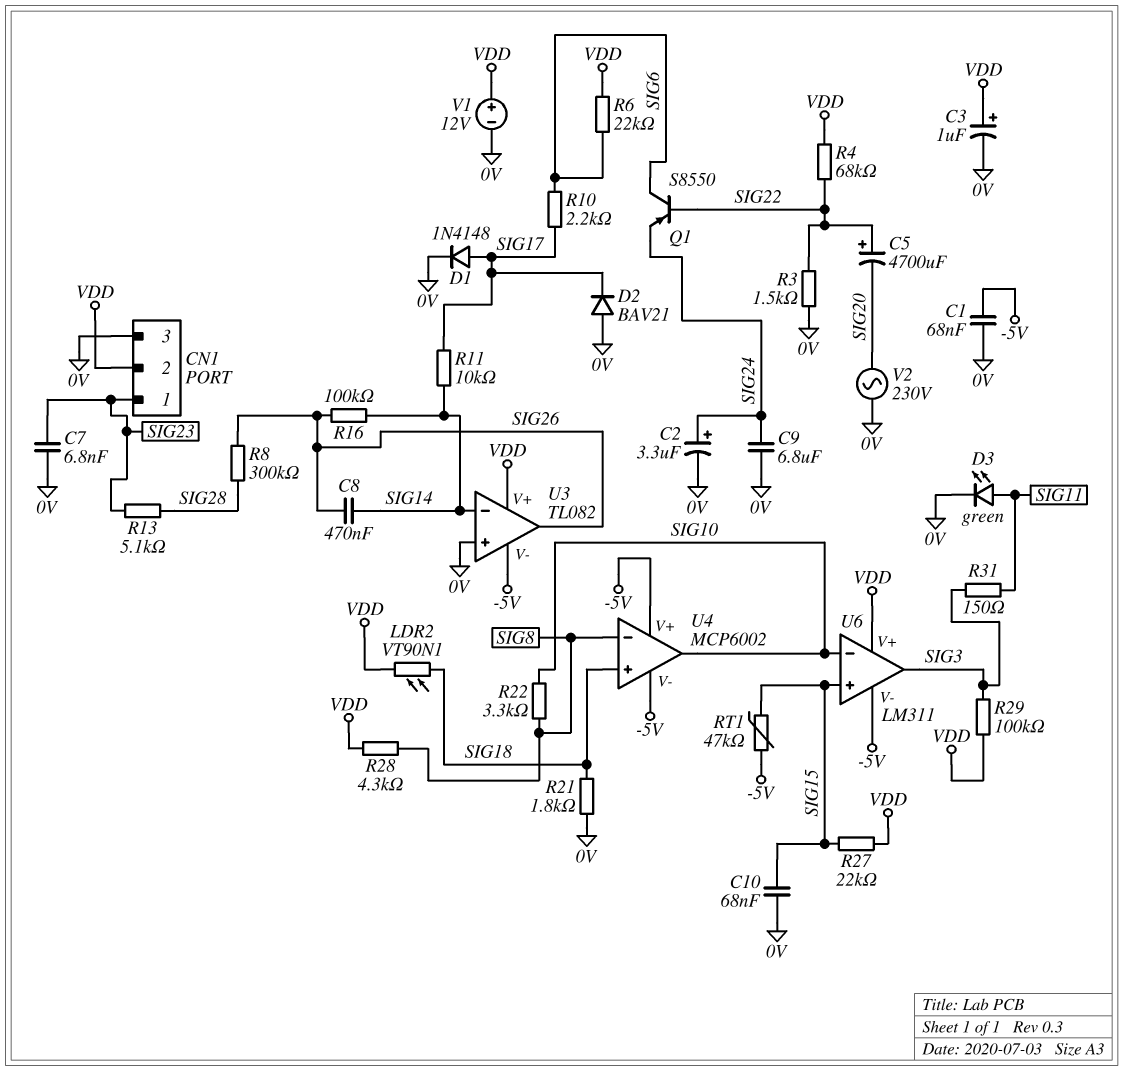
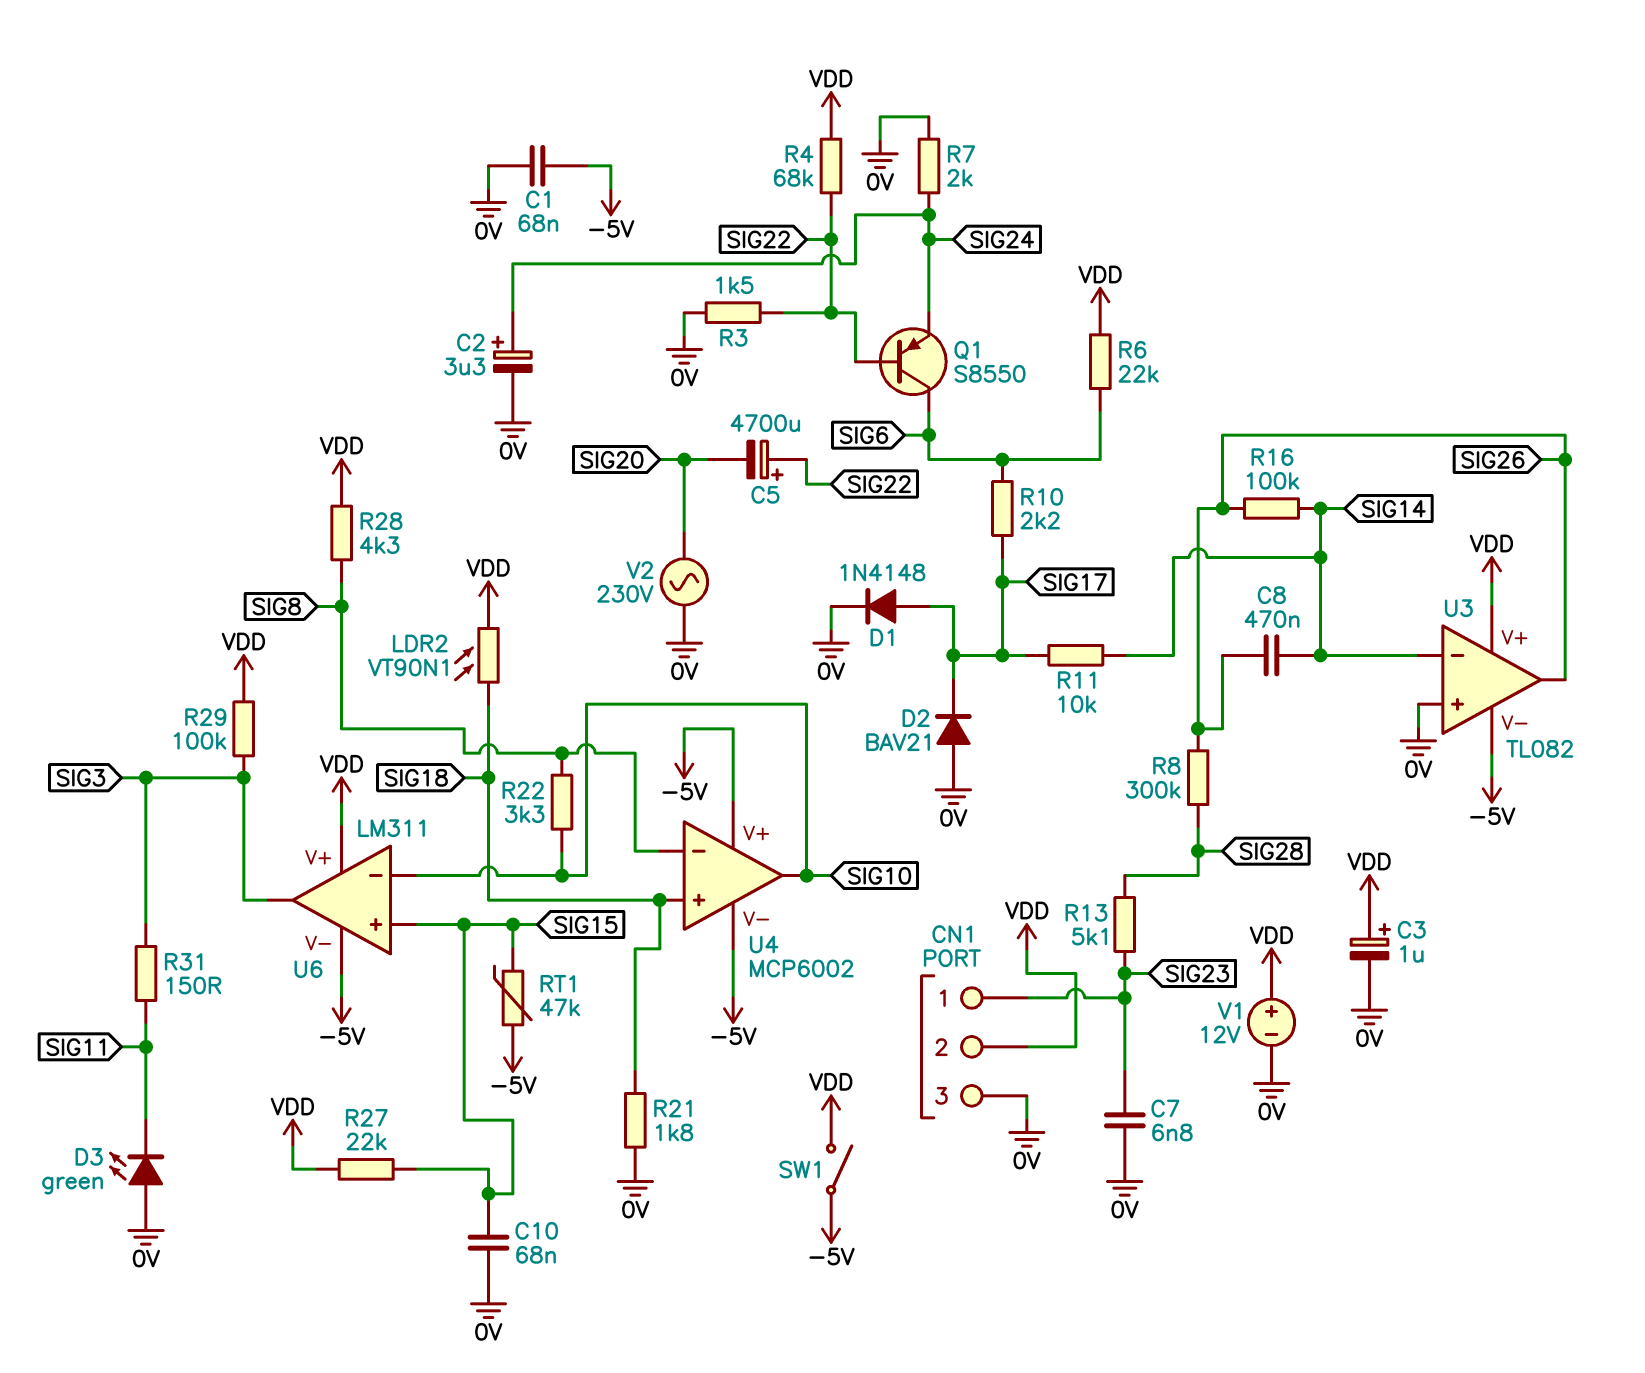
C9: 6.8uF (0V, SIG24) -> none
D3: LED green (A SIG11, K 0V) -> LED green (A 0V, K SIG11)
R7: none -> 2k (0V, SIG24)
SW1: none -> switch (-5V, VDD)

